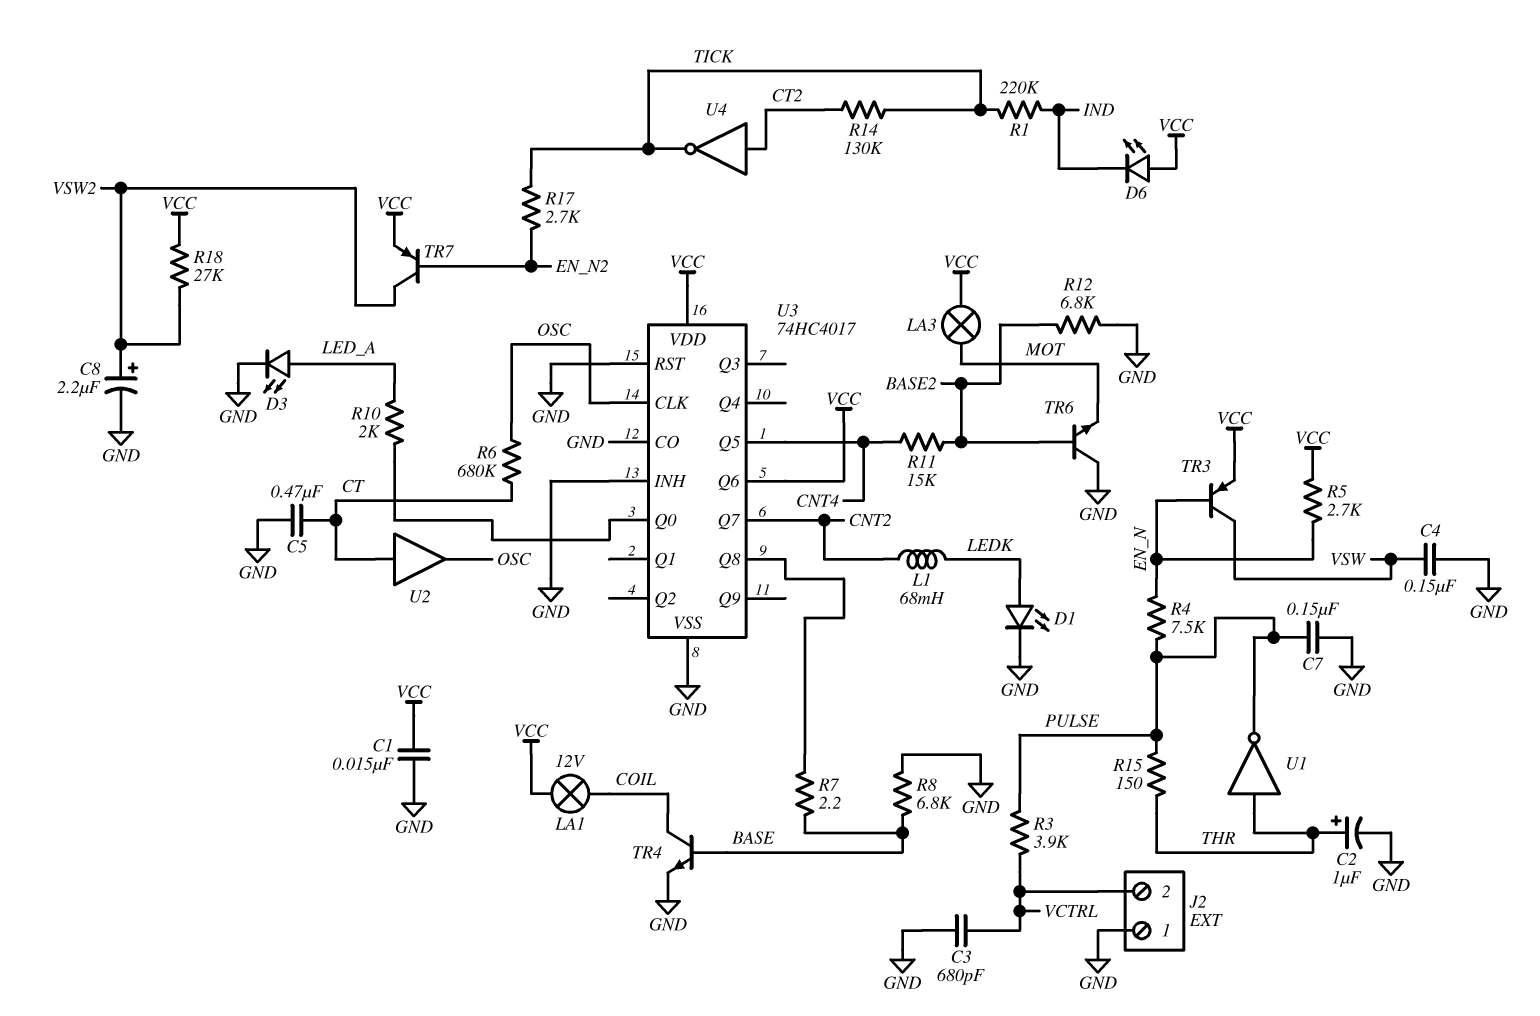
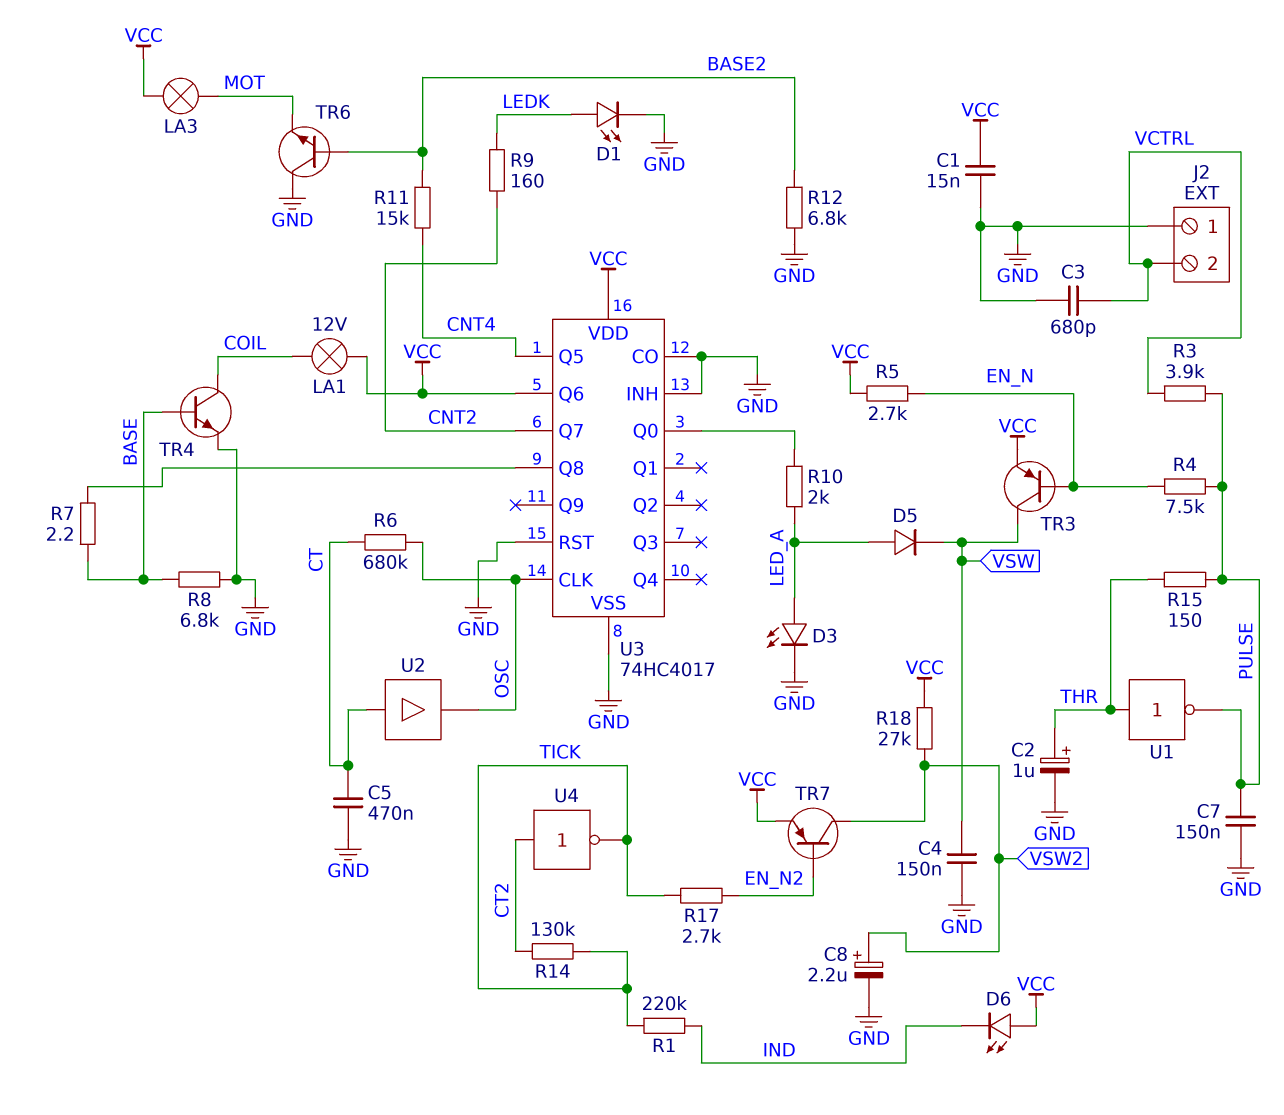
D5: none -> diode (A LED_A, K VSW)
L1: 68mH (CNT2, LEDK) -> none
R9: none -> 160 (CNT2, LEDK)

